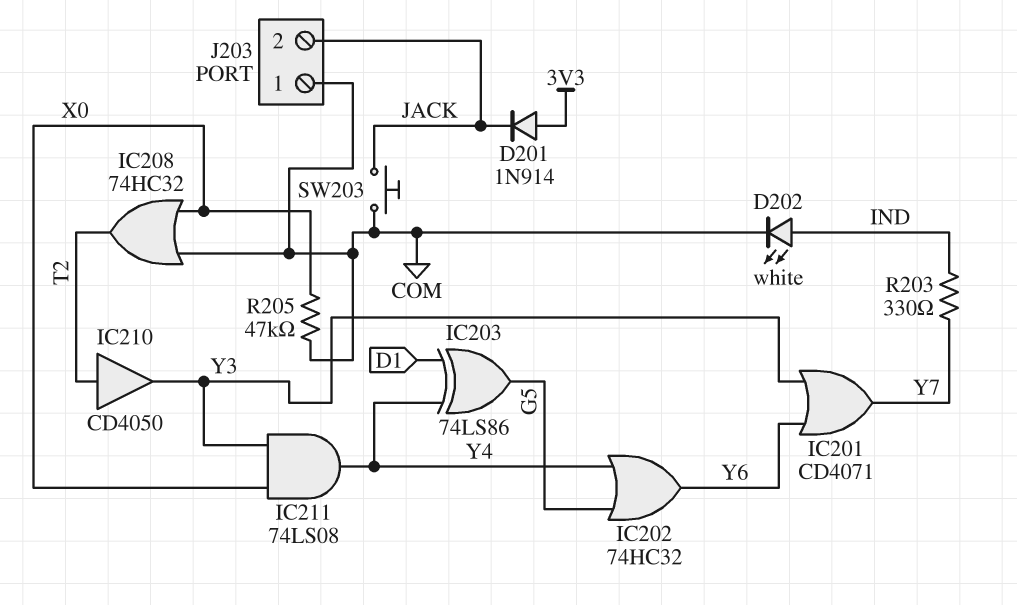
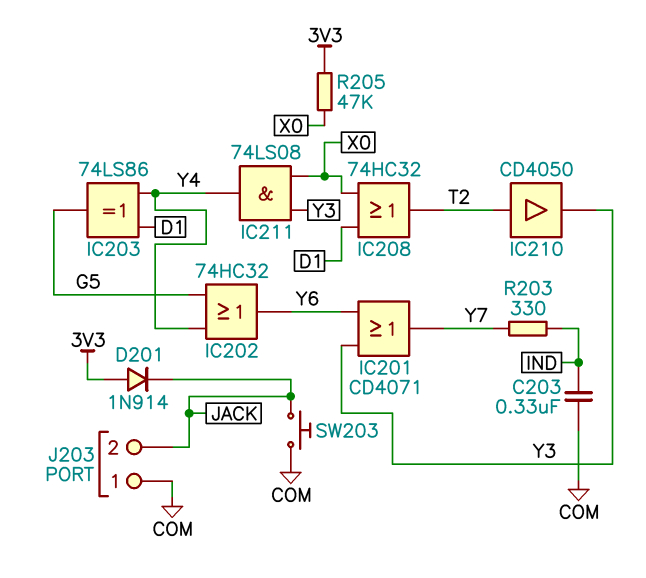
C203: none -> 330nF (COM, IND)
D202: LED white (A IND, K COM) -> none
IC208: OR 74HC32 (in COM, in X0, out T2) -> OR 74HC32 (in D1, in X0, out T2)
R205: 47k (COM, X0) -> 47k (3V3, X0)

